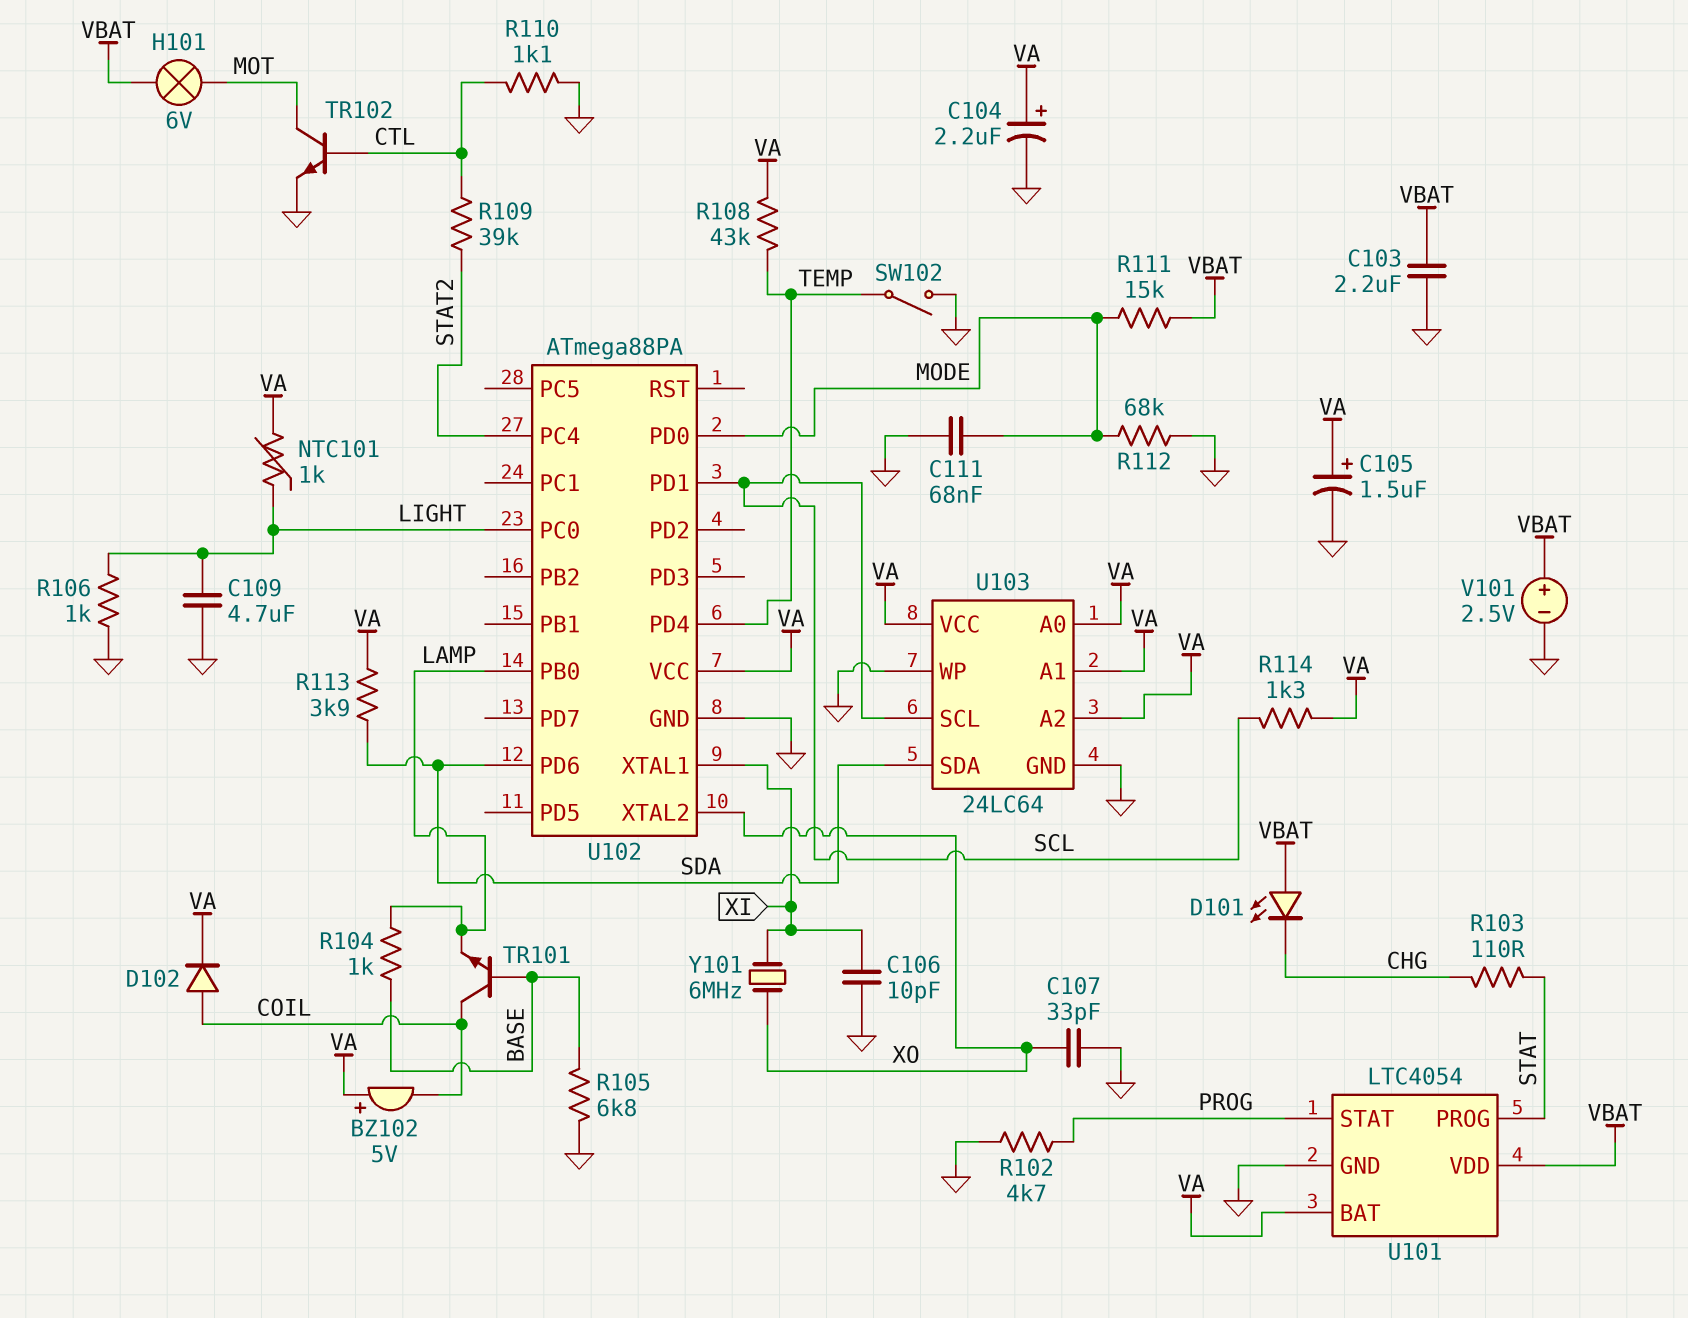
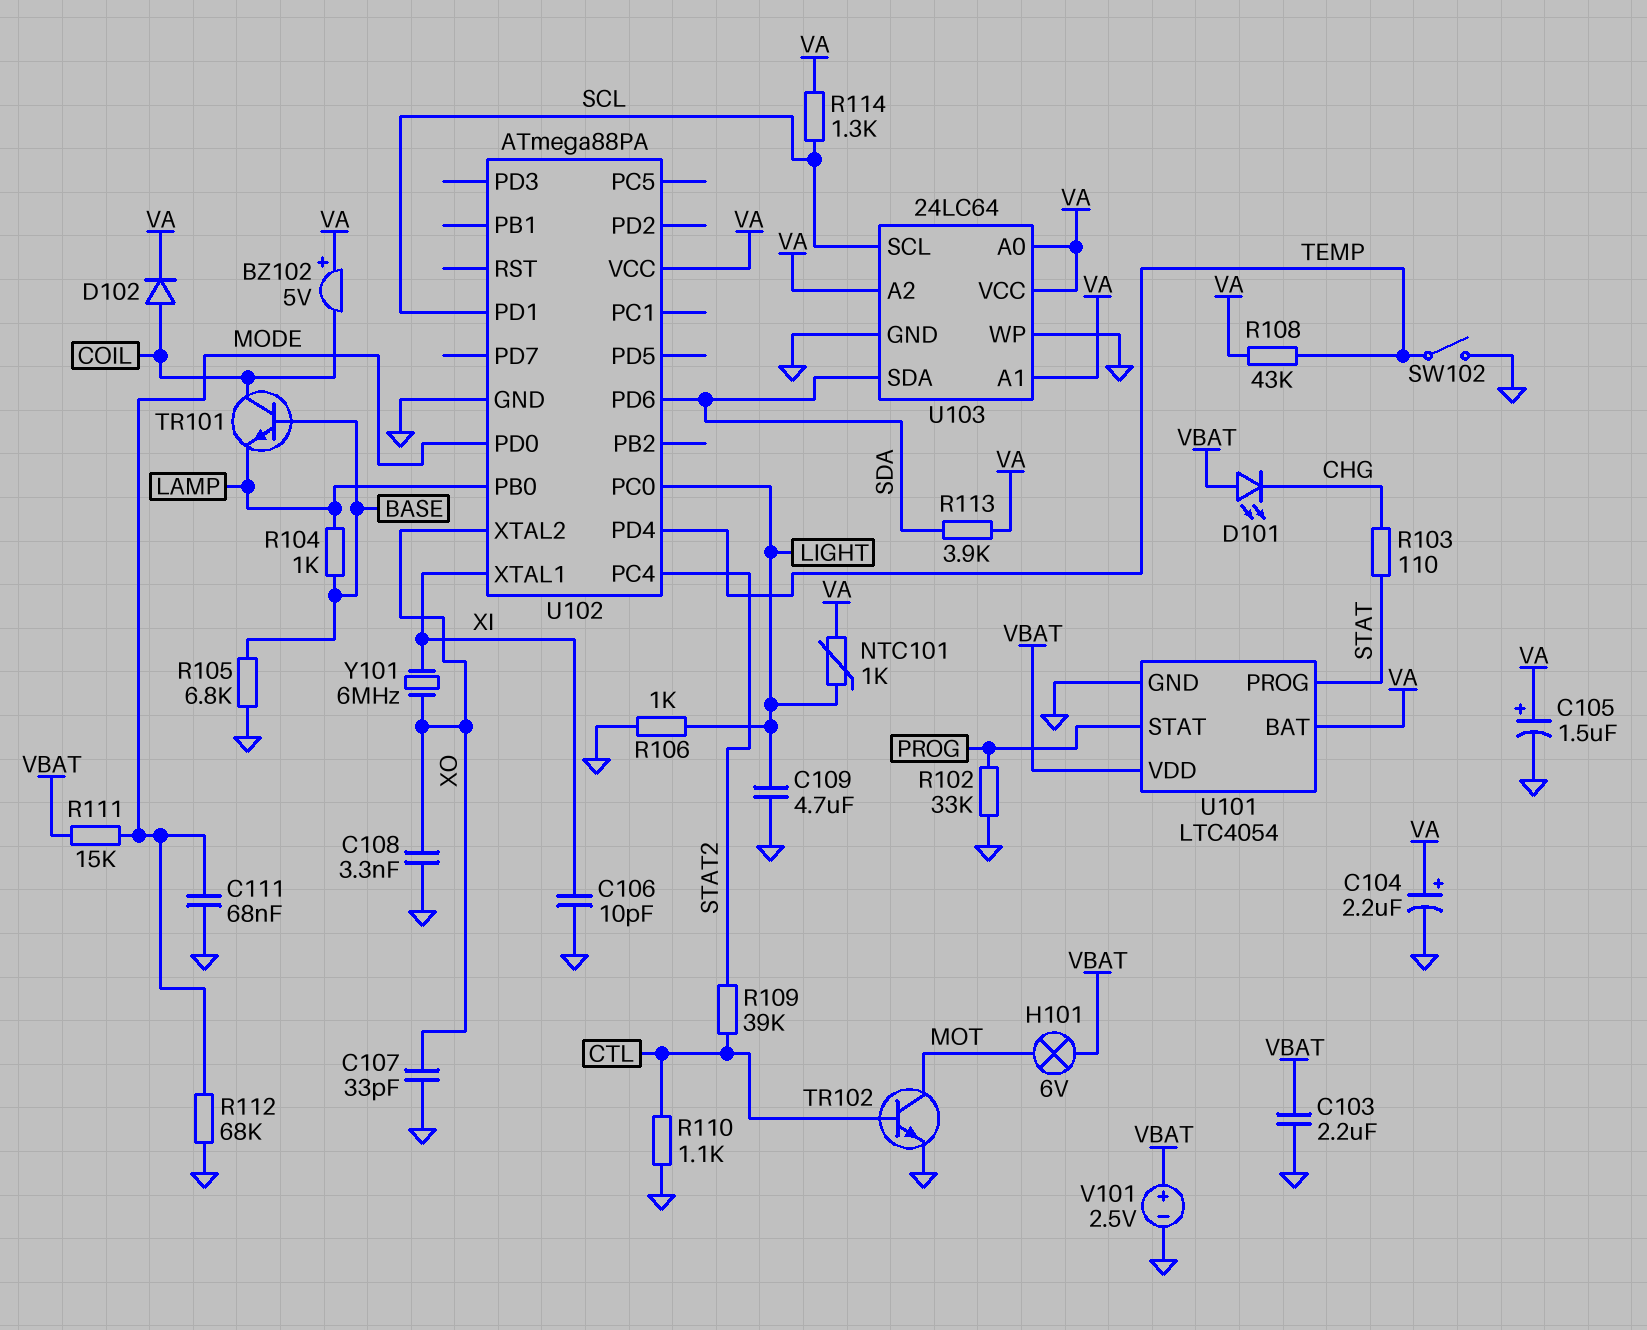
C108: none -> 3.3nF (GND, XO)
R102: 4.7k (GND, PROG) -> 33k (GND, PROG)

